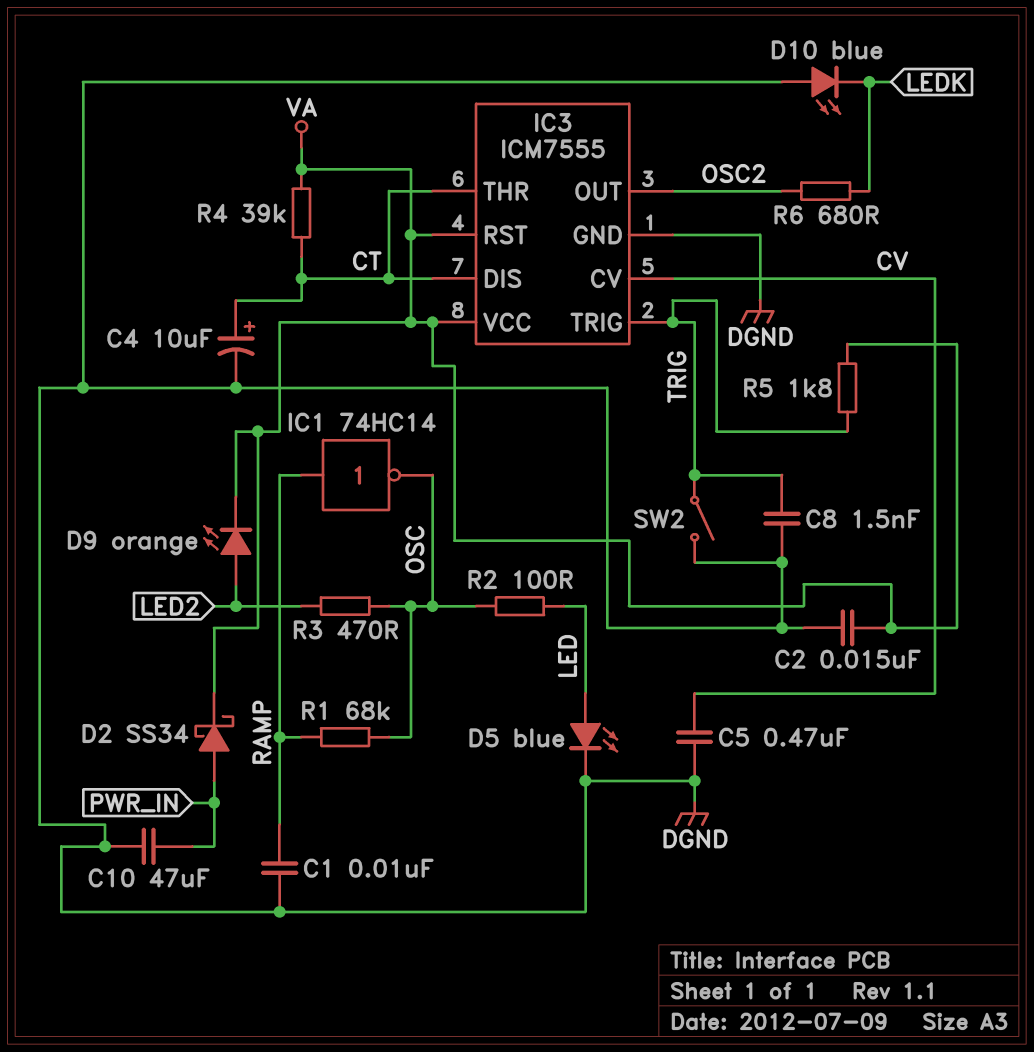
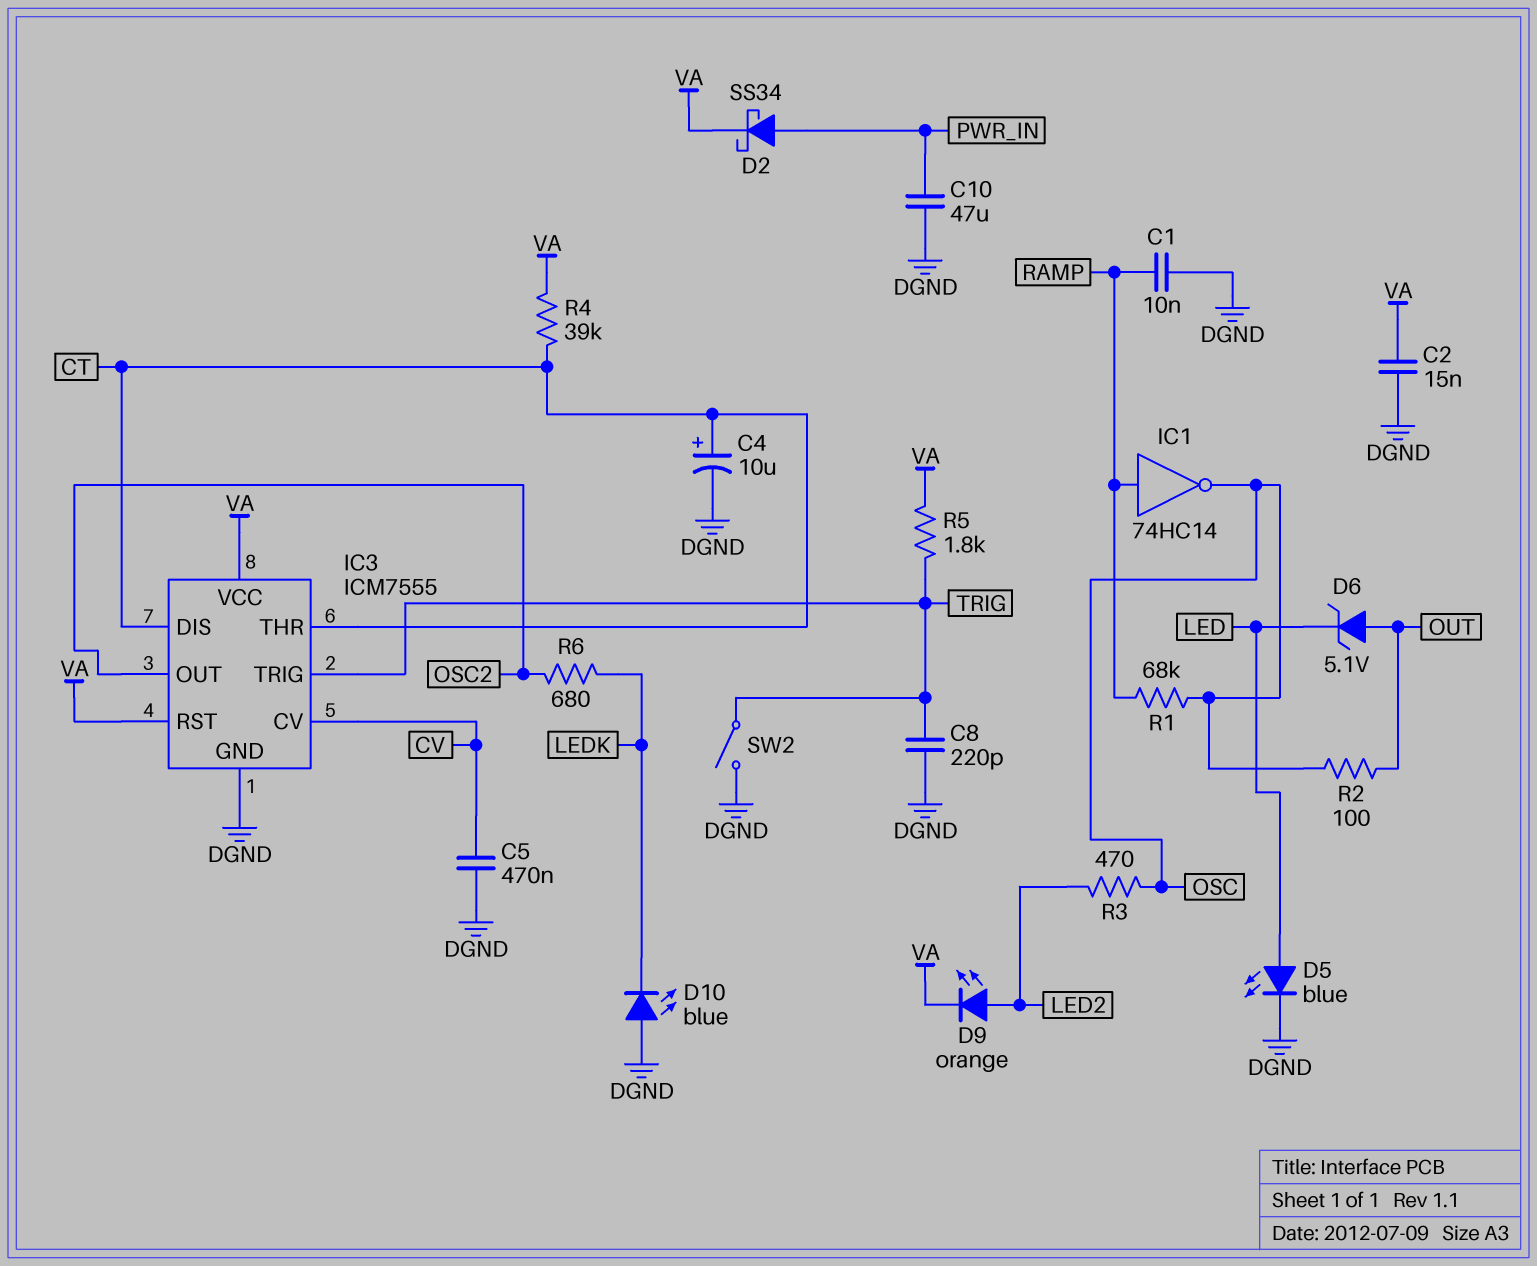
C8: 1.5nF (DGND, TRIG) -> 220pF (DGND, TRIG)
D6: none -> zener 5.1V (A OUT, K LED)
R2: 100 (LED, OSC) -> 100 (OSC, OUT)

